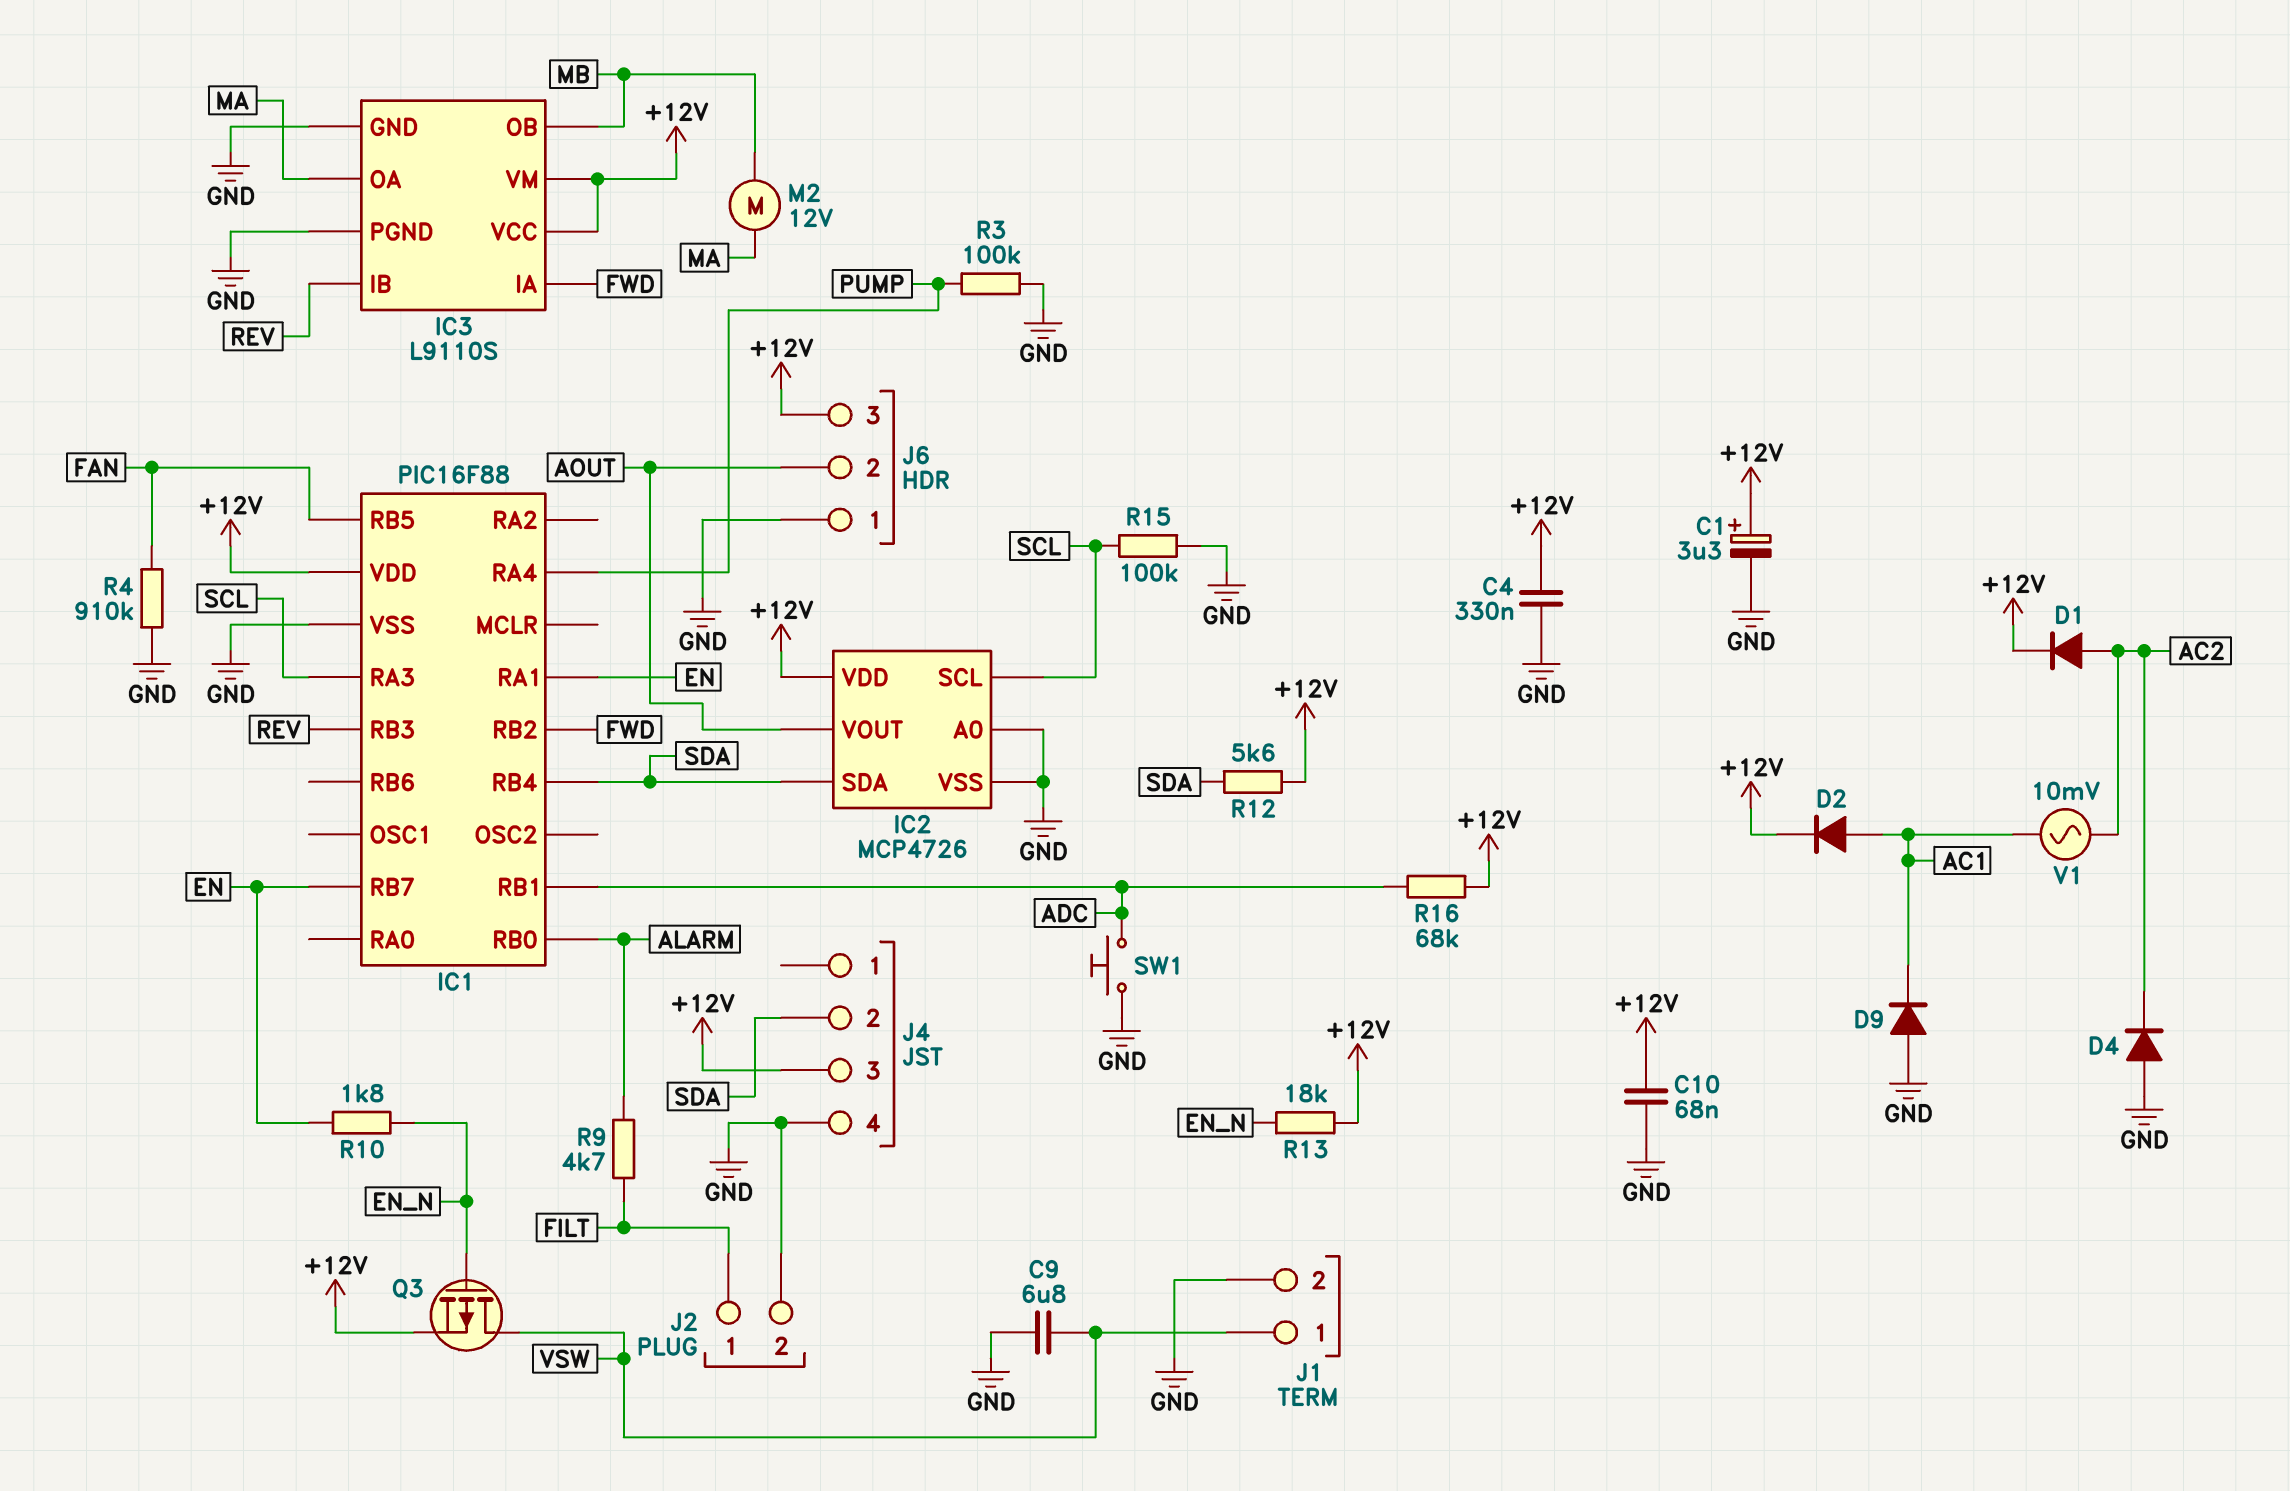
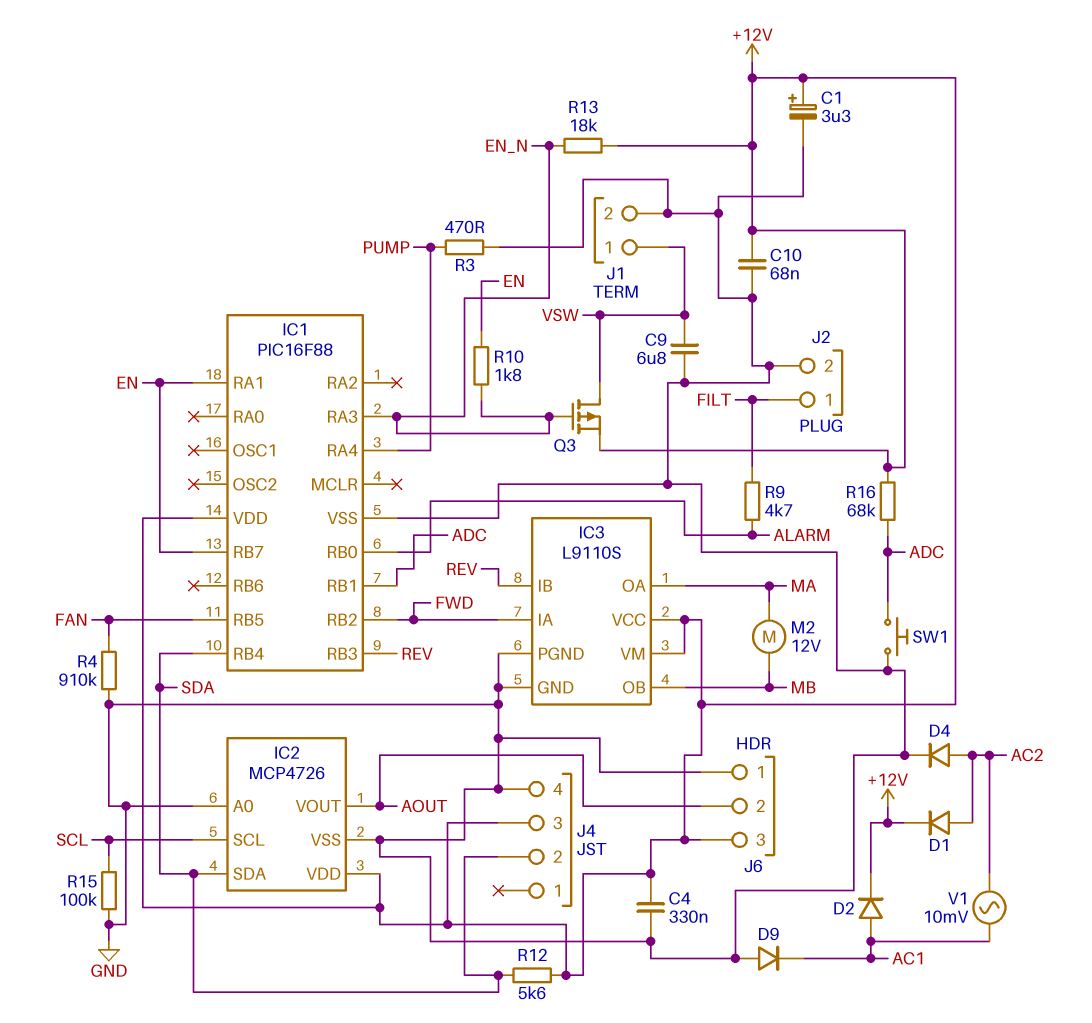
D4: diode (A GND, K AC2) -> diode (A AC2, K GND)
IC1 pin RA3: SCL -> EN_N
R3: 100k (GND, PUMP) -> 470 (GND, PUMP)

